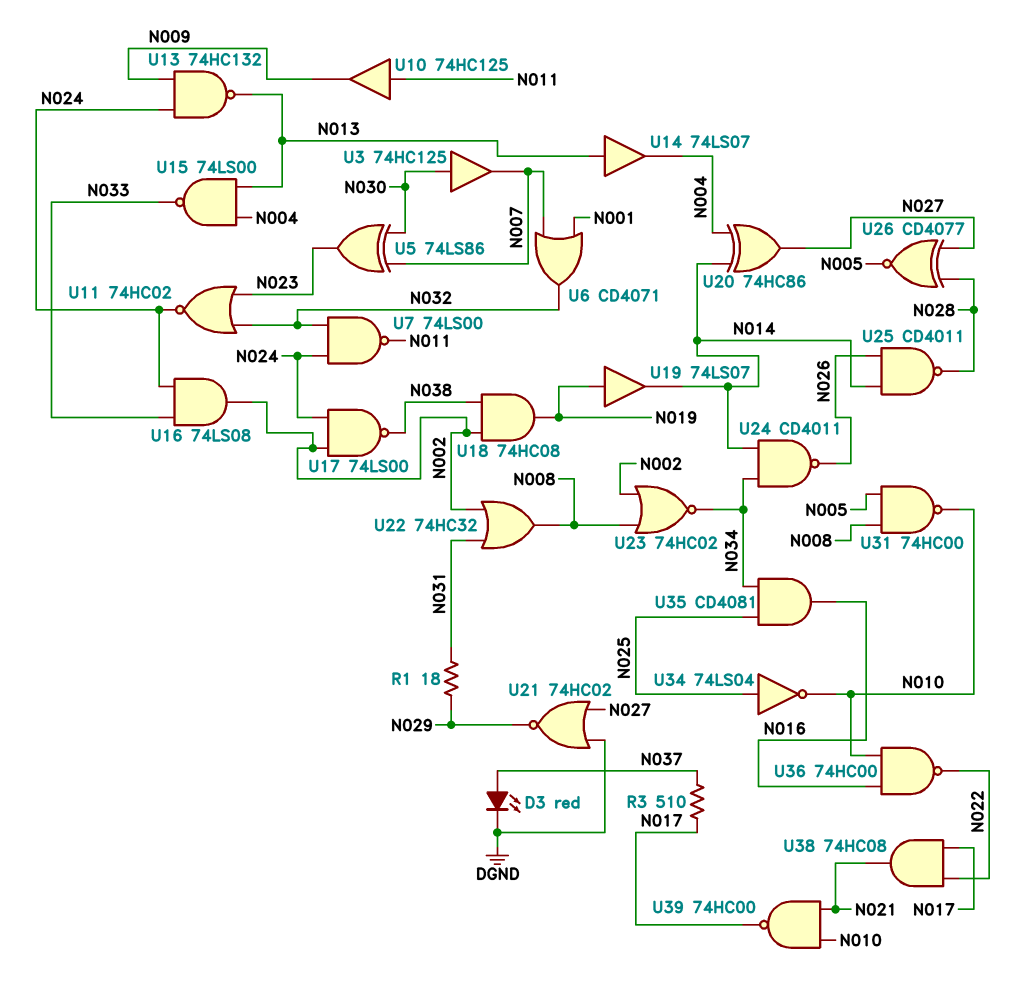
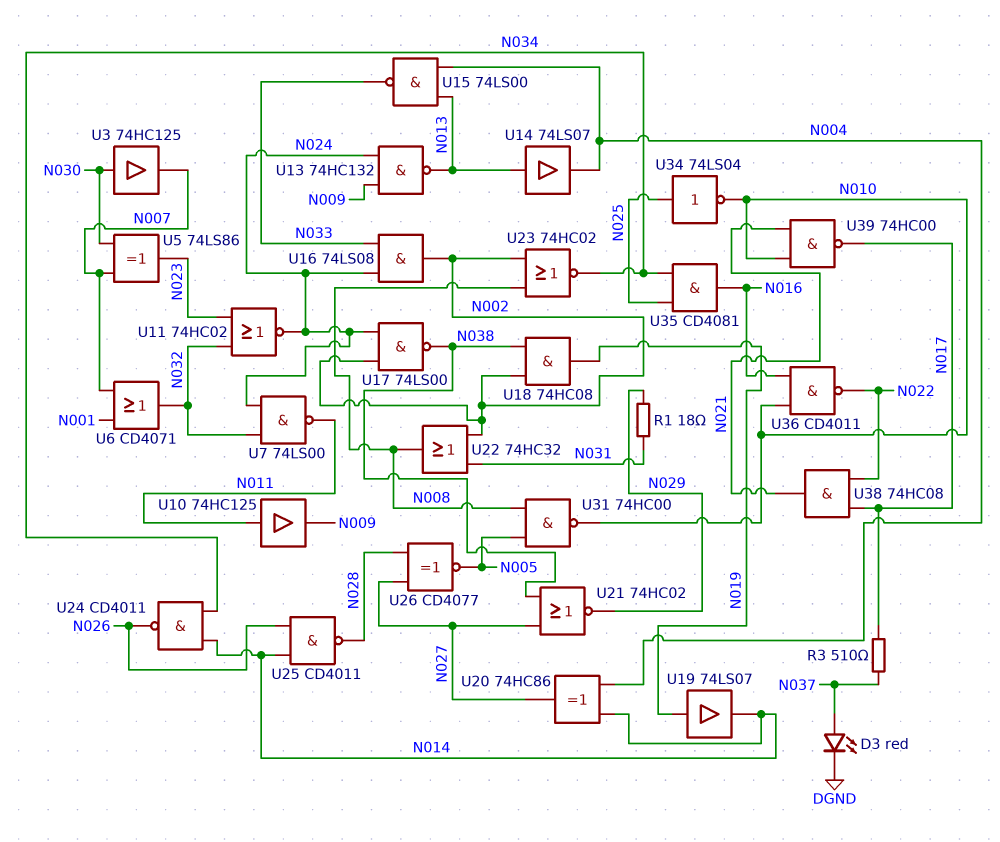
U21: NOR 74HC02 (in DGND, in N027, out N029) -> NOR 74HC02 (in N027, in N038, out N029)
U36: NAND 74HC00 (in N010, in N016, out N022) -> NAND CD4011 (in N010, in N016, out N022)

